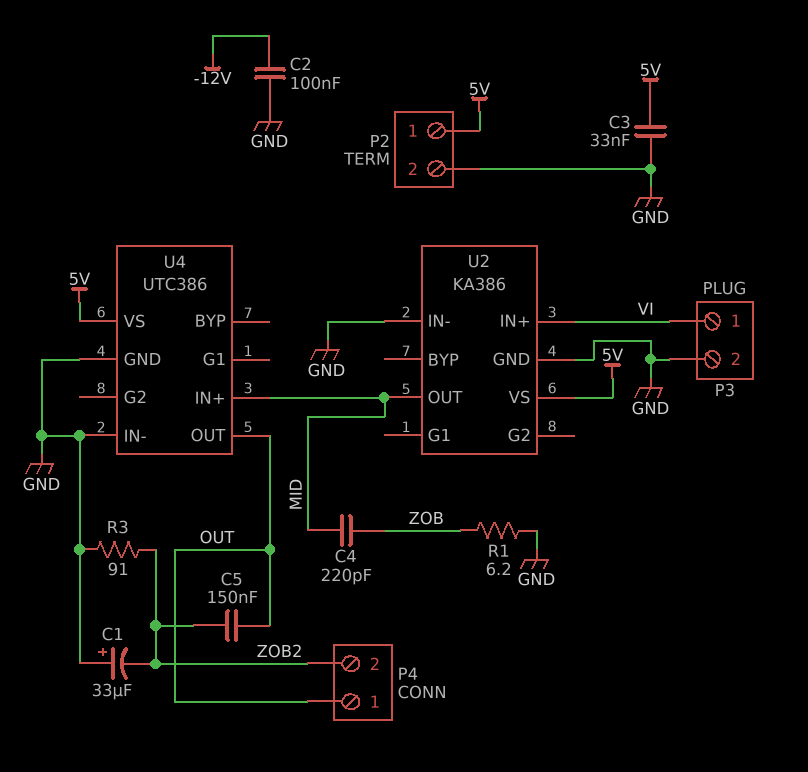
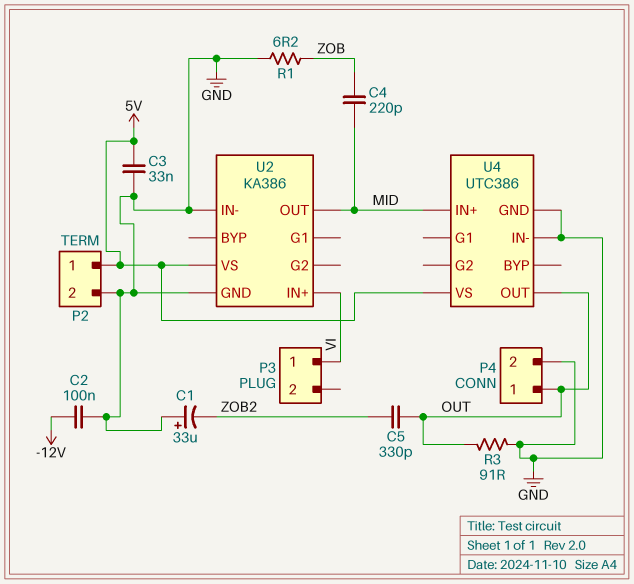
C5: 150nF (OUT, ZOB2) -> 330pF (OUT, ZOB2)
P3 pin 2: GND -> none
P4 pin 2: ZOB2 -> GND
R3: 91 (GND, ZOB2) -> 91 (GND, OUT)

